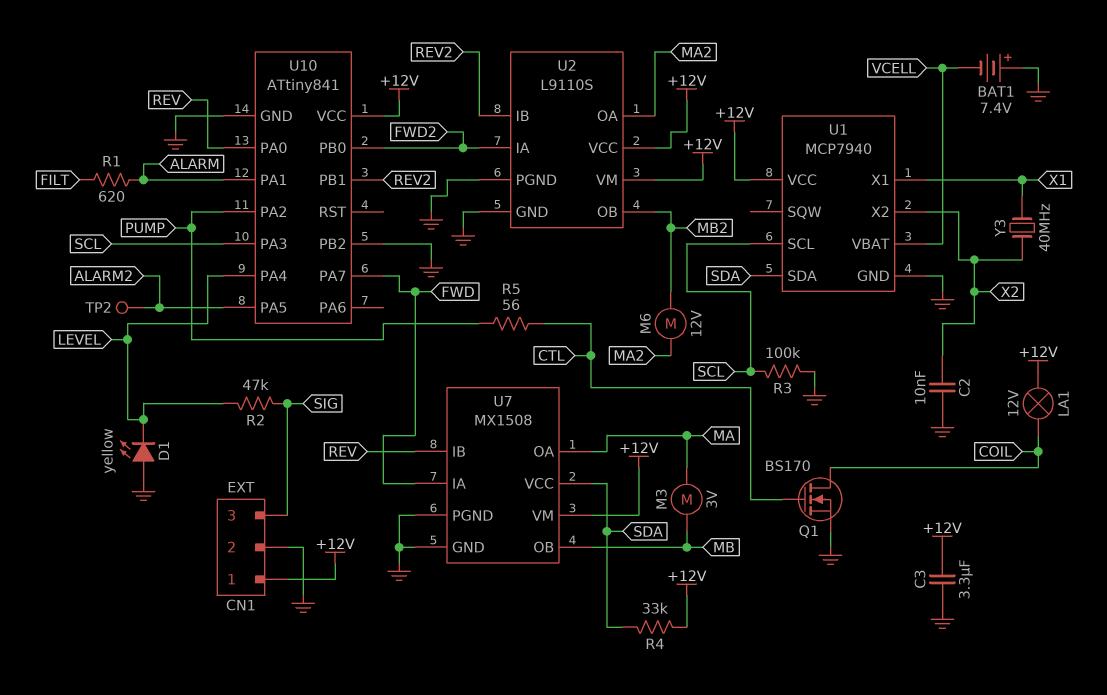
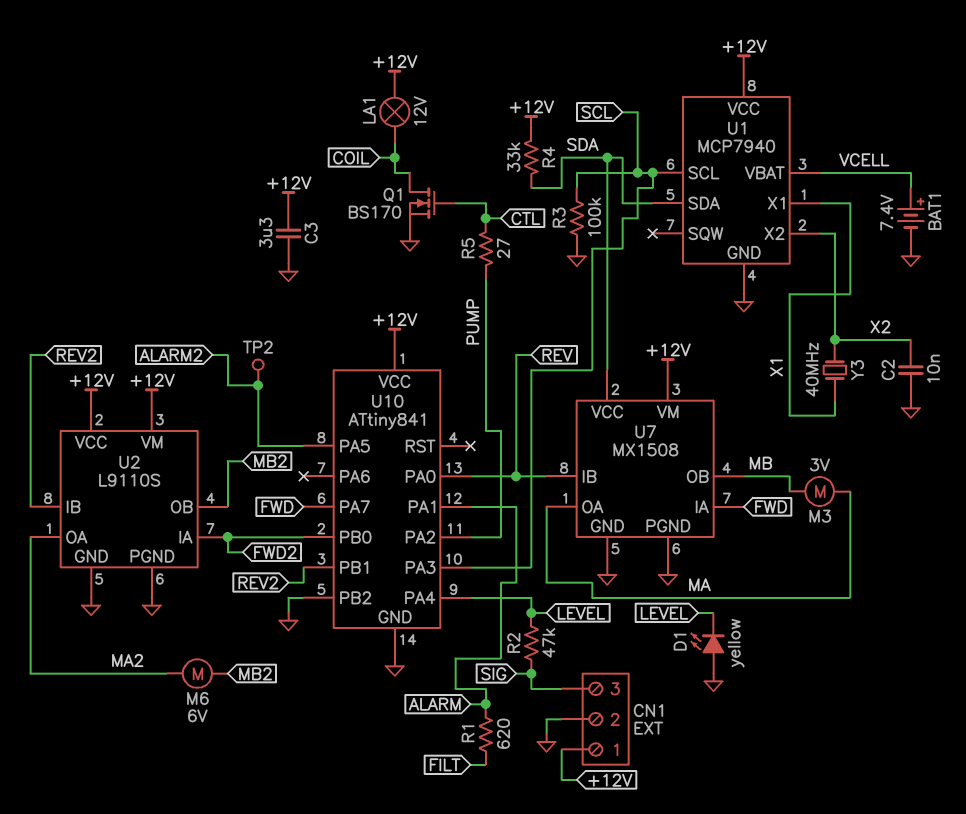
BAT1: 7.4V (plus GND, minus VCELL) -> 7.4V (plus VCELL, minus GND)
M6: motor 12V (MA2, MB2) -> motor 6V (MA2, MB2)
R5: 56 (CTL, PUMP) -> 27 (CTL, PUMP)

